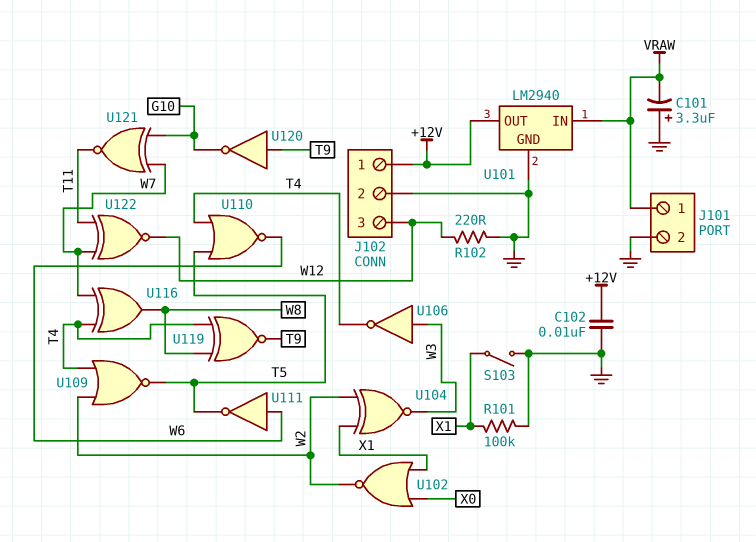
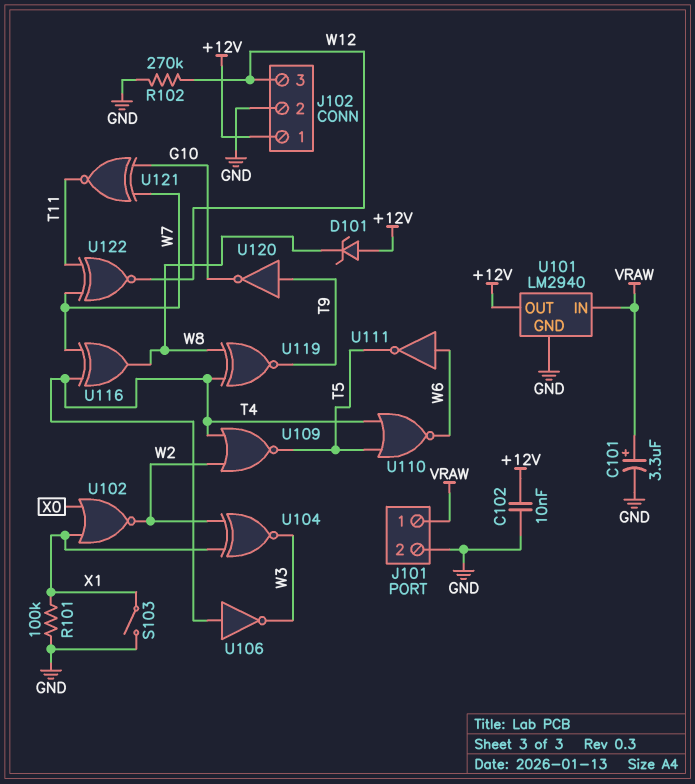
C101: 3.3uF (plus GND, minus VRAW) -> 3.3uF (plus VRAW, minus GND)
D101: none -> zener (A +12V, K W8)
R102: 220 (GND, W12) -> 270k (GND, W12)
U106: NOT (in W3, out T4) -> NOT (in T4, out W3)

